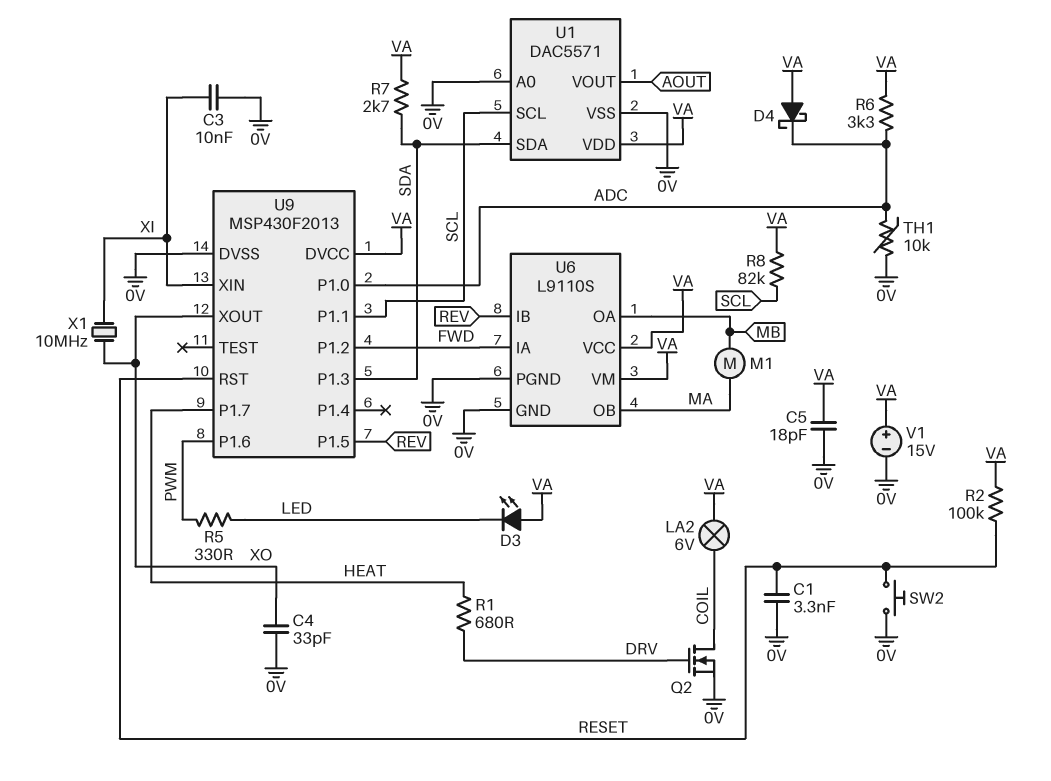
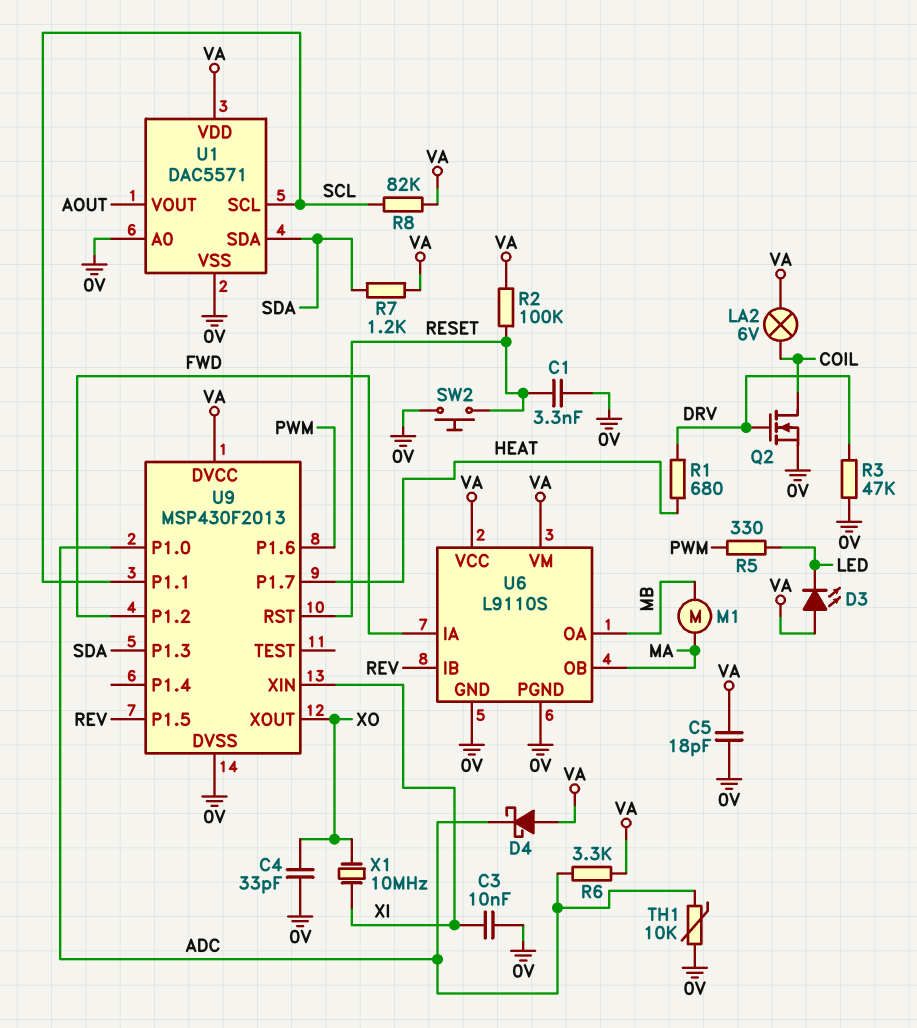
R3: none -> 47k (0V, DRV)
R7: 2.7k (SDA, VA) -> 1.2k (SDA, VA)
V1: 15V (plus VA, minus 0V) -> none

